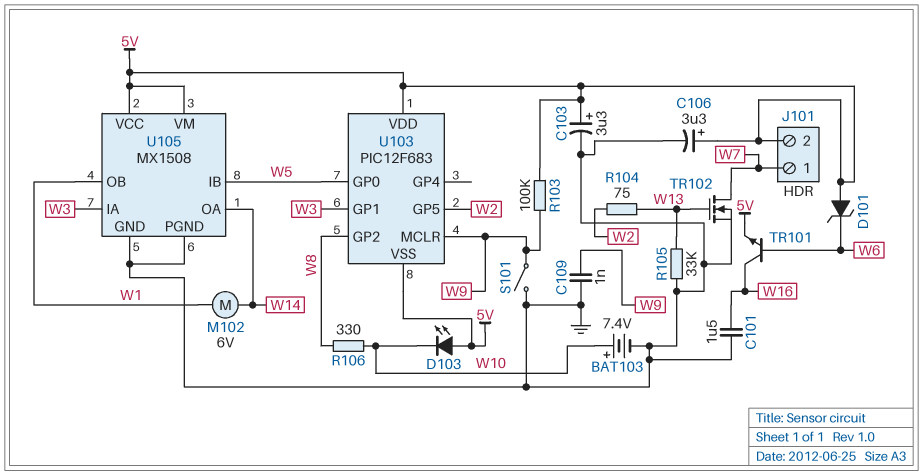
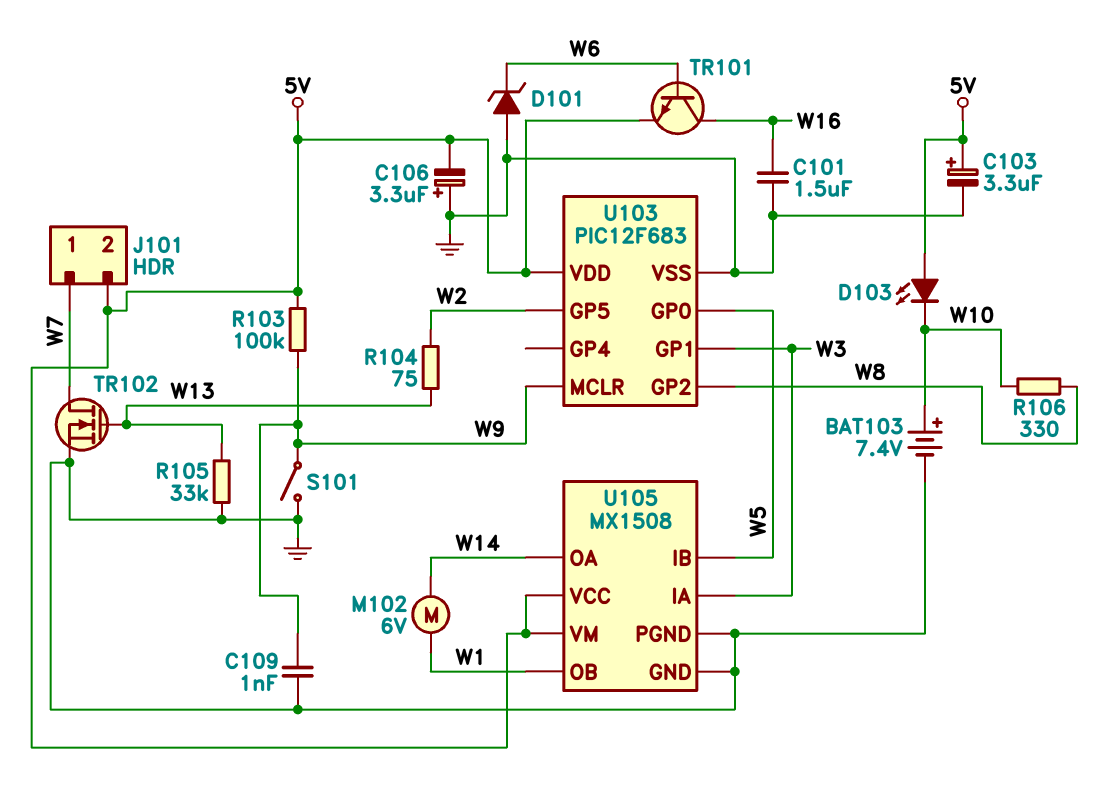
C106: 3.3uF (plus 5V, minus GND) -> 3.3uF (plus GND, minus 5V)
D101: zener (A 5V, K W6) -> zener (A GND, K W6)
U103 pin VSS: 5V -> GND

